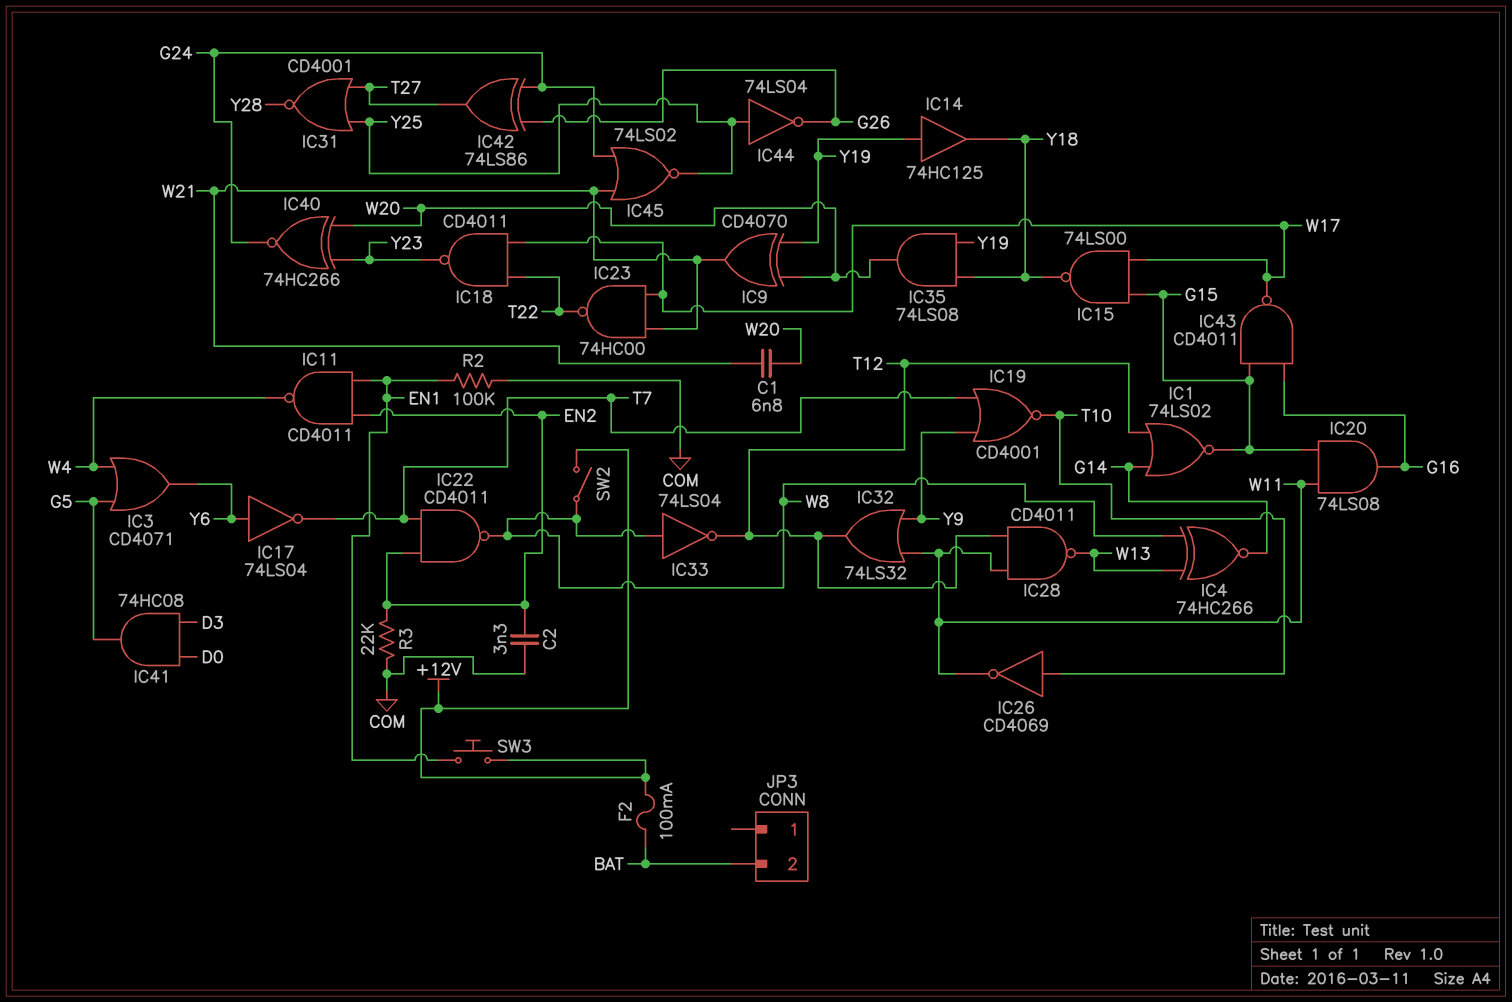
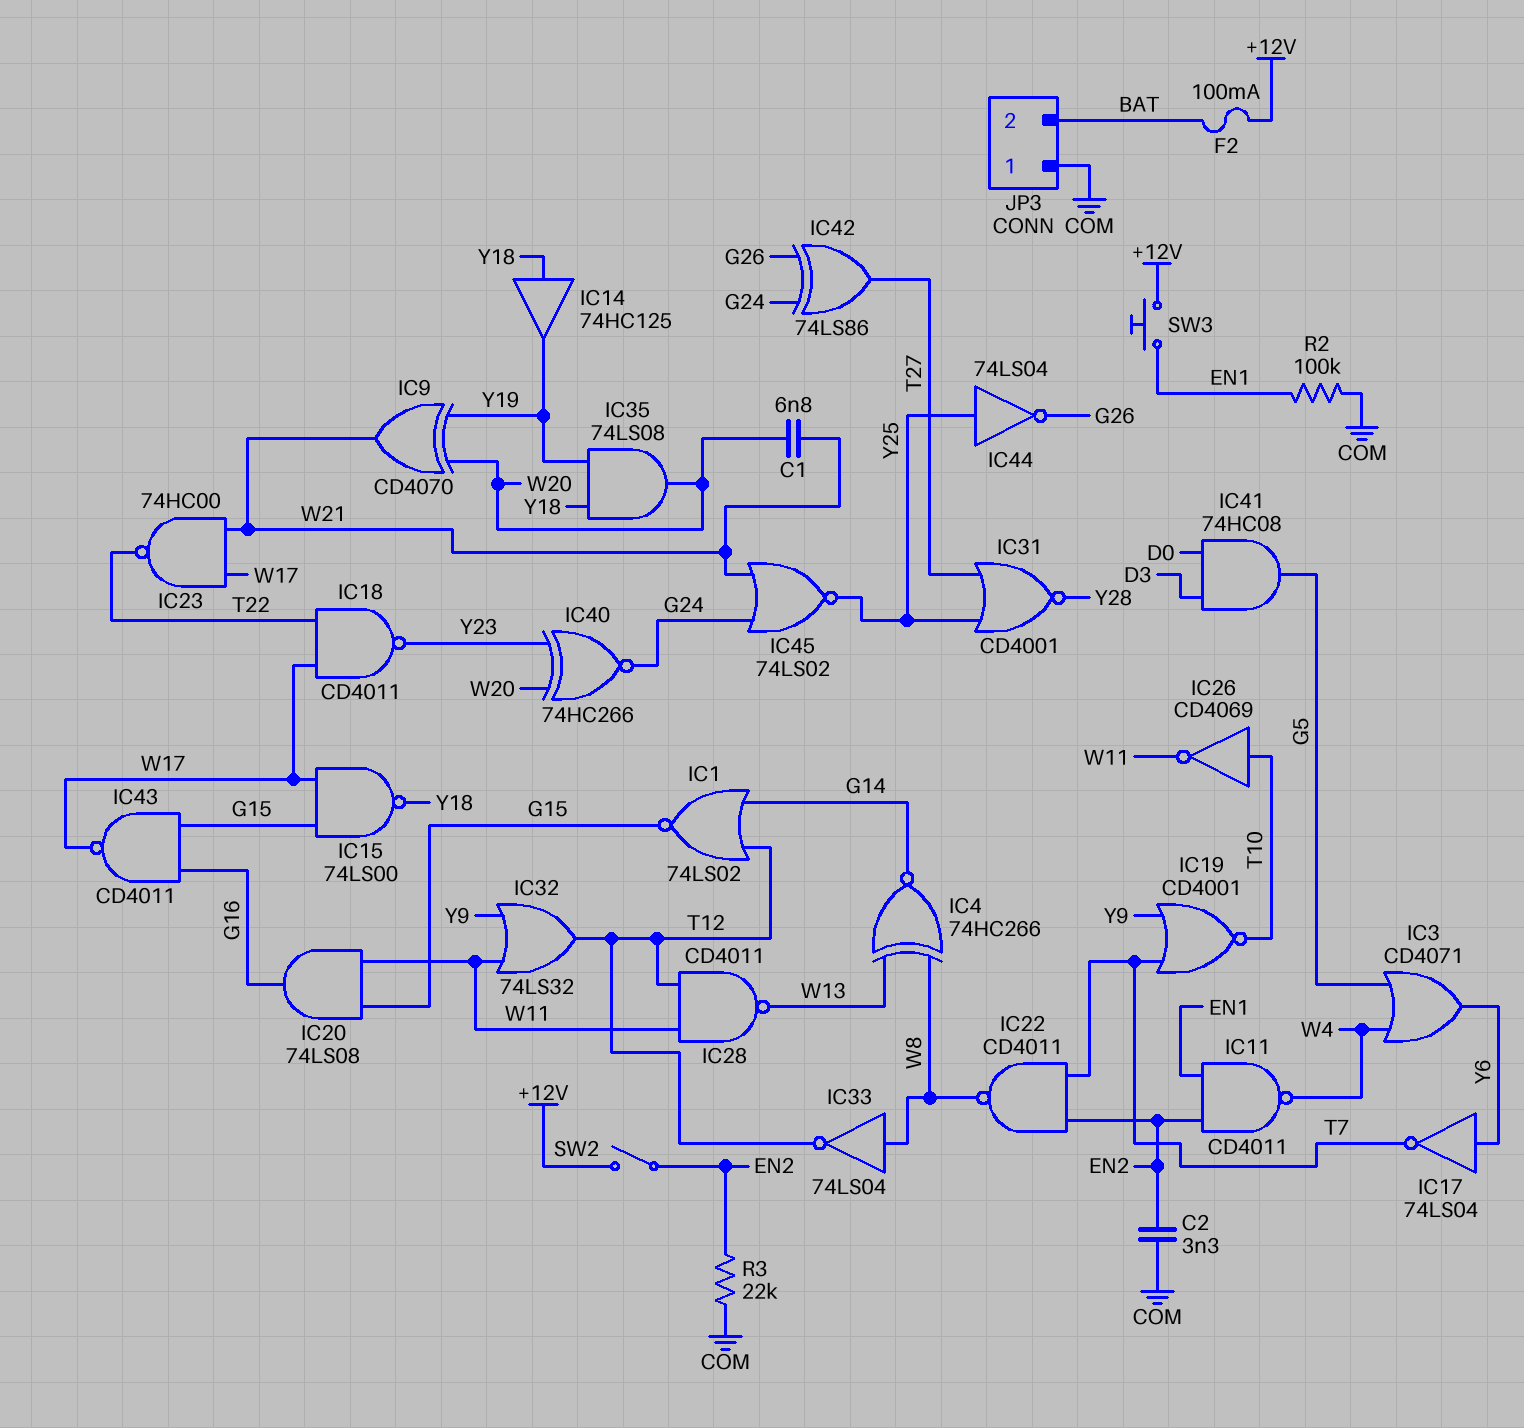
IC14: buffer 74HC125 (in Y19, out Y18) -> buffer 74HC125 (in Y18, out Y19)
JP3 pin 1: none -> COM
SW2: switch (+12V, W8) -> switch (+12V, EN2)

